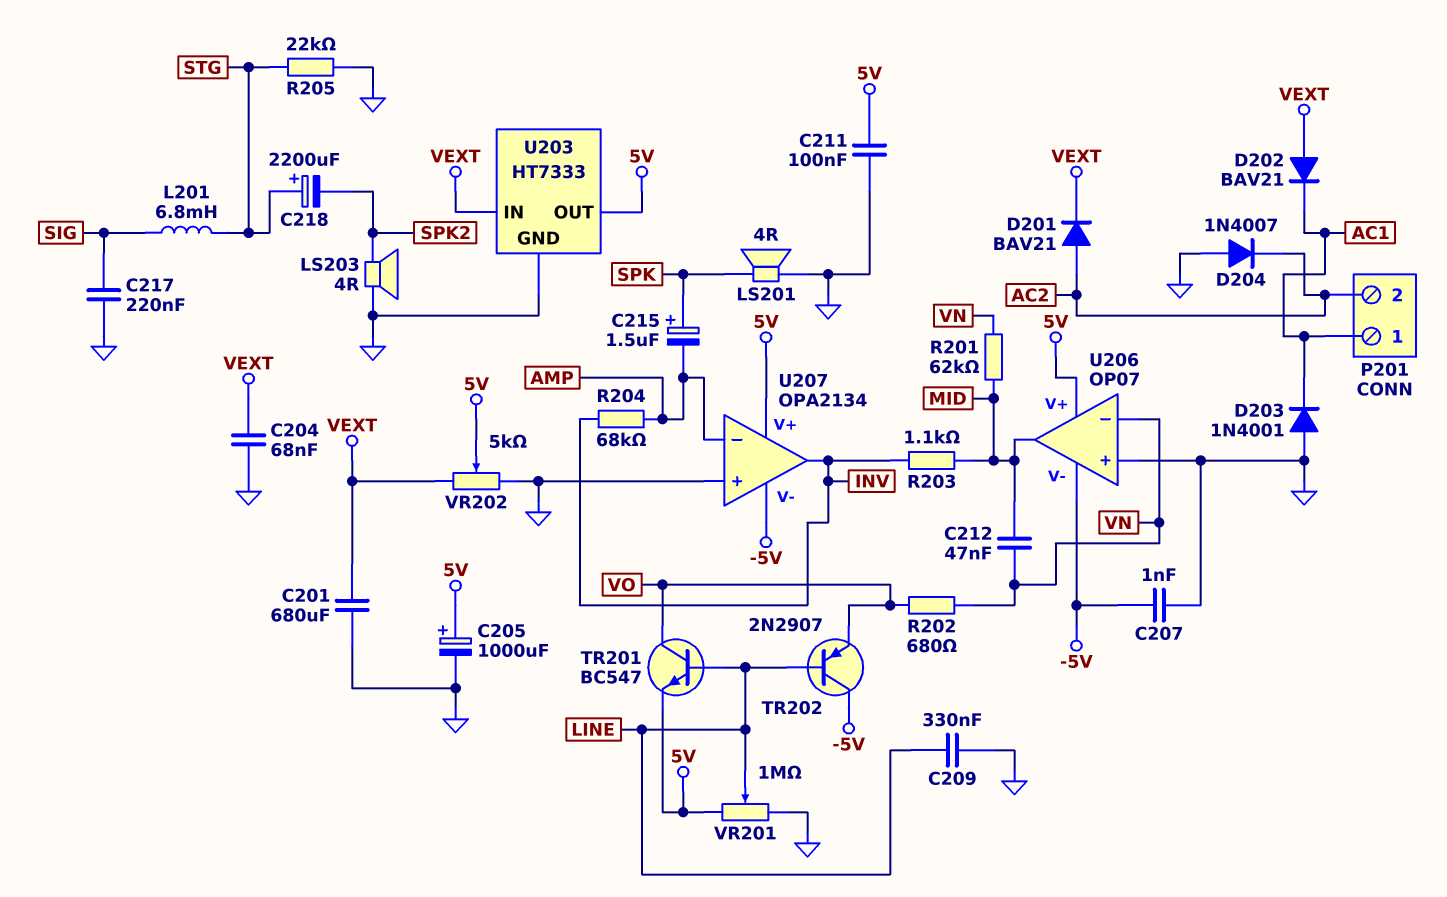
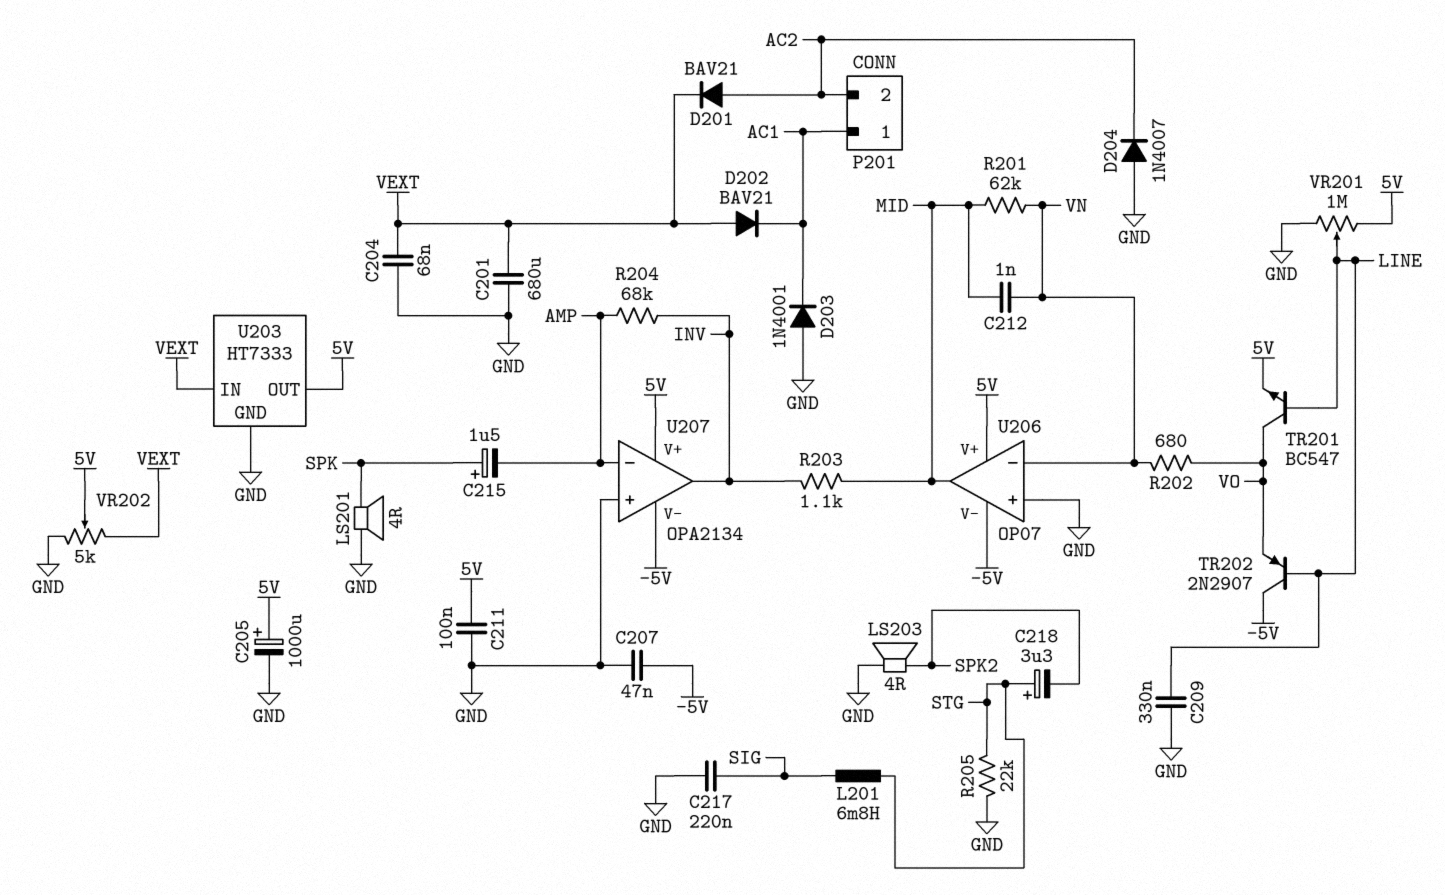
C207: 1nF (-5V, GND) -> 47nF (-5V, GND)
C212: 47nF (MID, VN) -> 1nF (MID, VN)
C218: 2200uF (plus STG, minus SPK2) -> 3.3uF (plus STG, minus SPK2)

